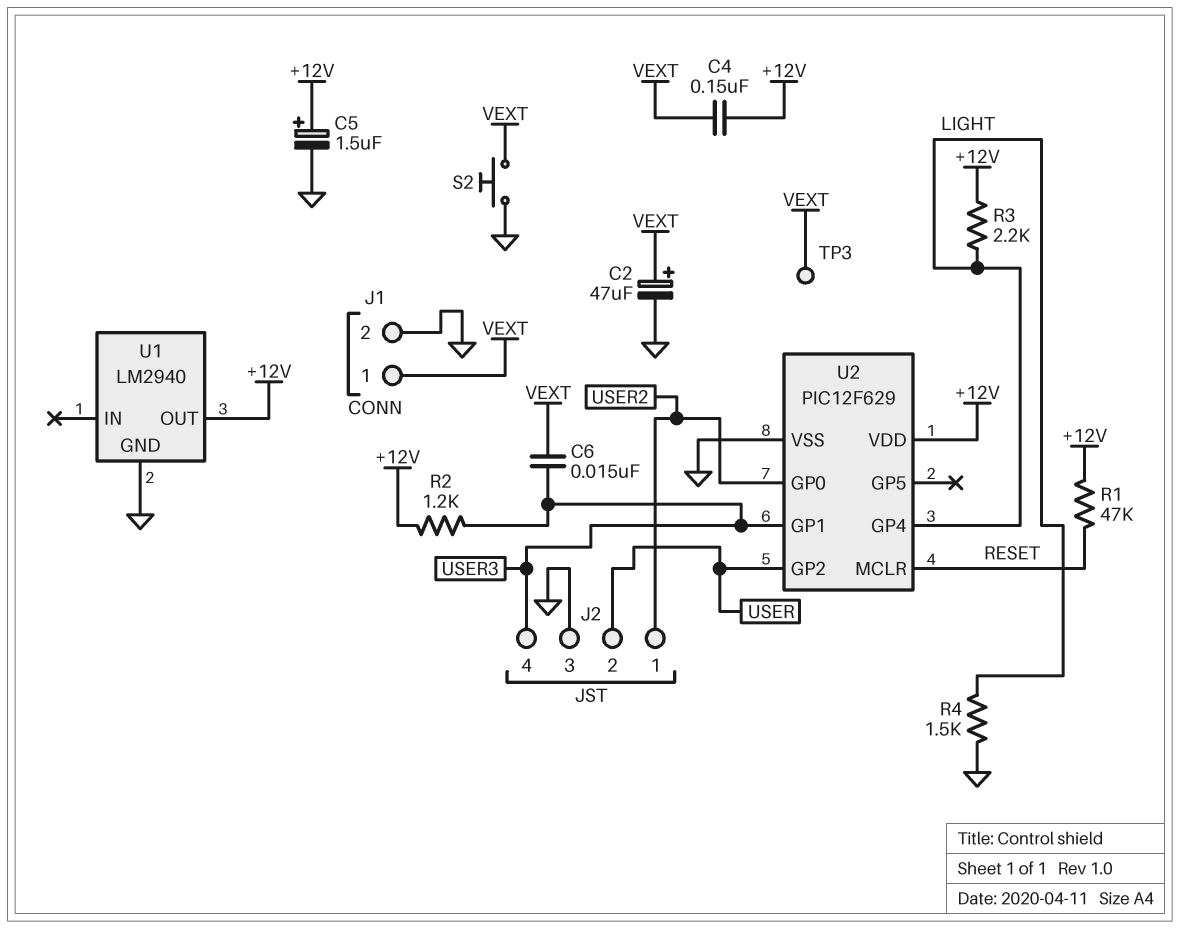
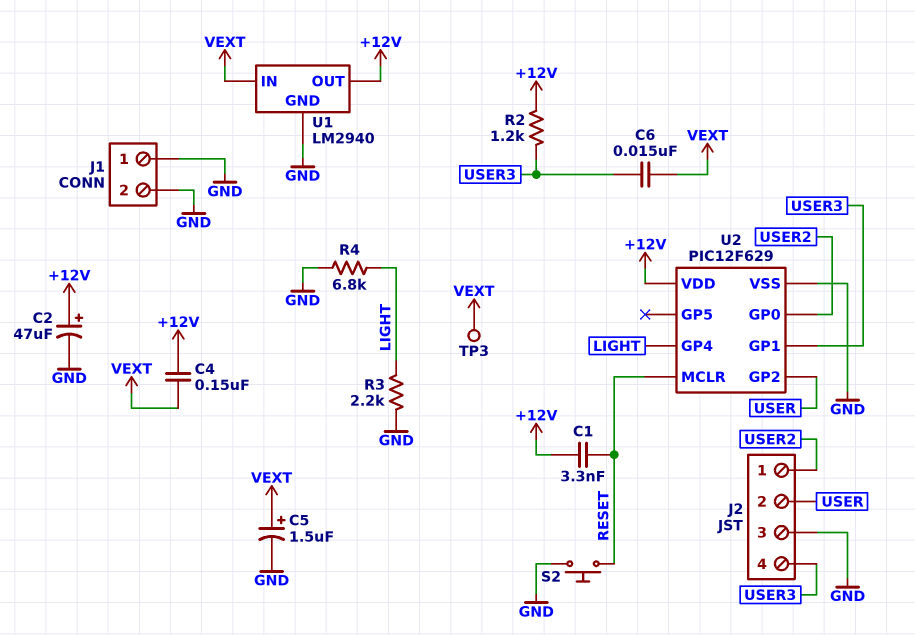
C1: none -> 3.3nF (+12V, RESET)
C2: 47uF (plus VEXT, minus GND) -> 47uF (plus +12V, minus GND)
C5: 1.5uF (plus +12V, minus GND) -> 1.5uF (plus VEXT, minus GND)
J1 pin 1: VEXT -> GND
R1: 47k (+12V, RESET) -> none
R3: 2.2k (+12V, LIGHT) -> 2.2k (GND, LIGHT)
R4: 1.5k (GND, LIGHT) -> 6.8k (GND, LIGHT)
S2: button (GND, VEXT) -> button (GND, RESET)
U1 pin IN: none -> VEXT

